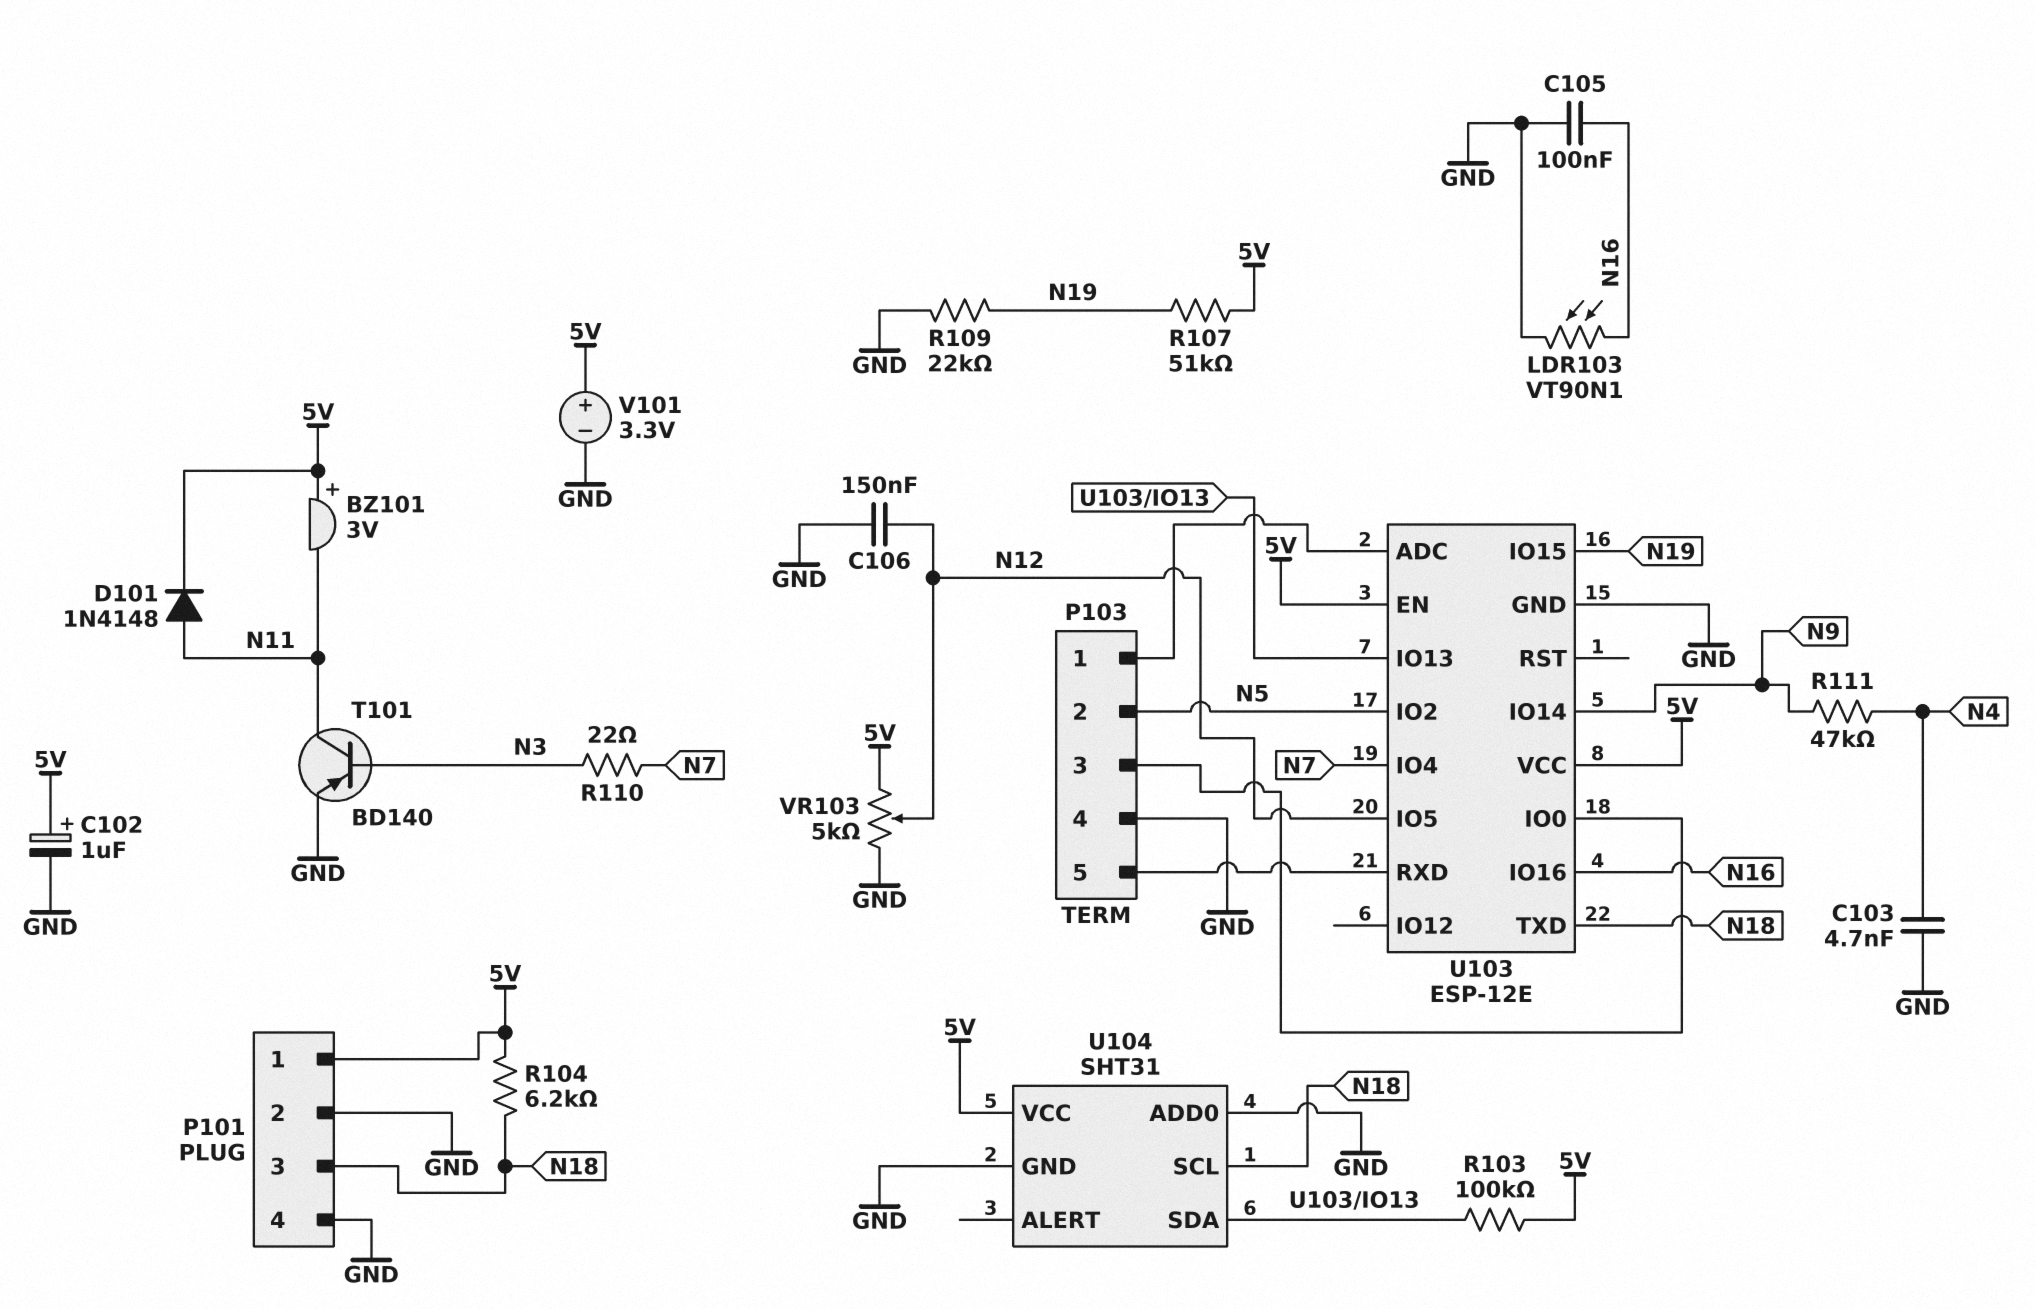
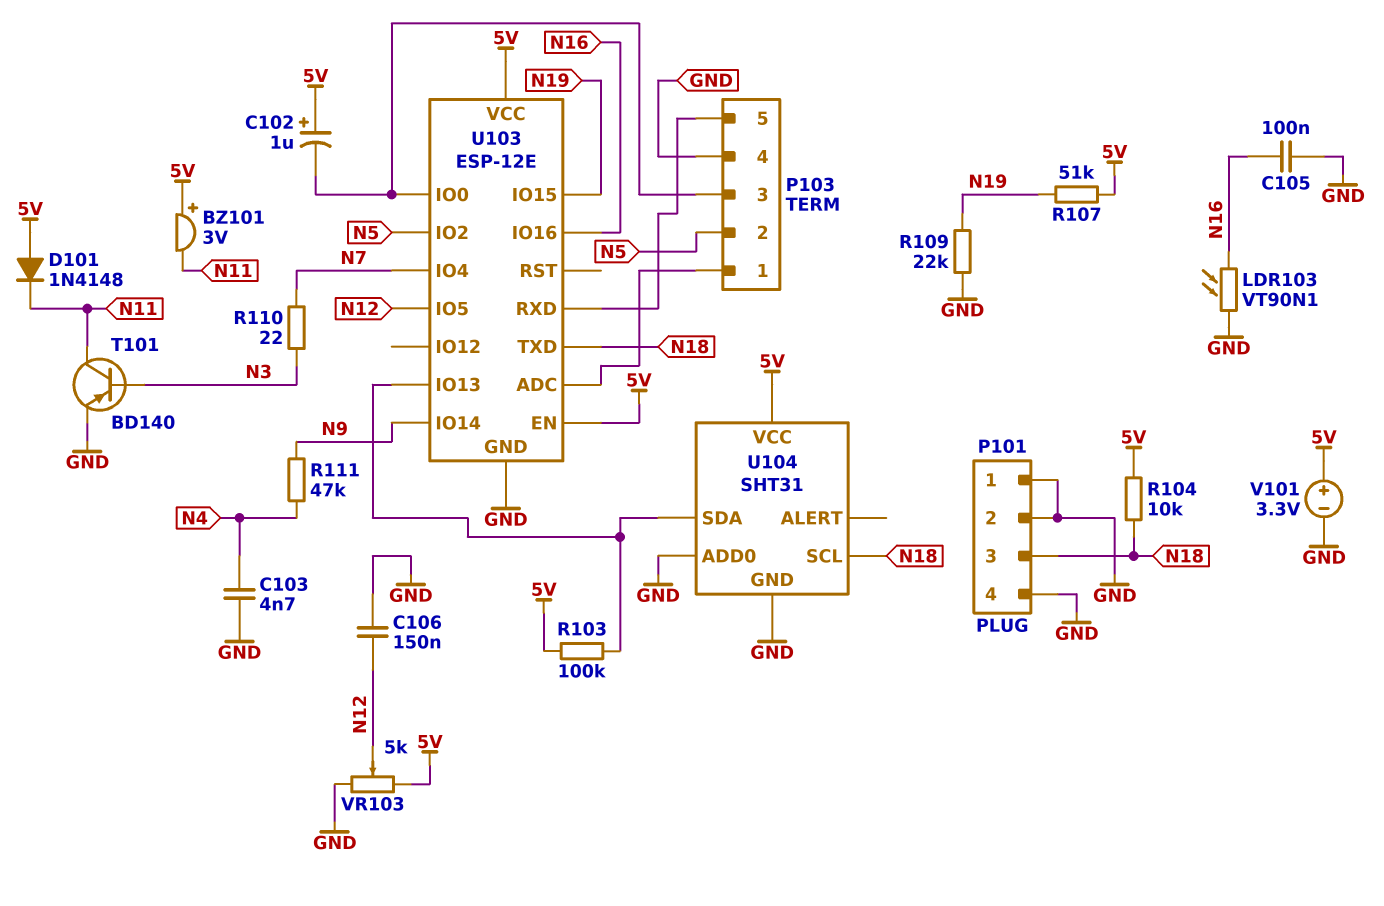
C102: 1uF (plus 5V, minus GND) -> 1uF (plus 5V, minus P103/3)
D101: diode 1N4148 (A N11, K 5V) -> diode 1N4148 (A 5V, K N11)
P101 pin 1: 5V -> GND
R104: 6.2k (5V, N18) -> 10k (5V, N18)

